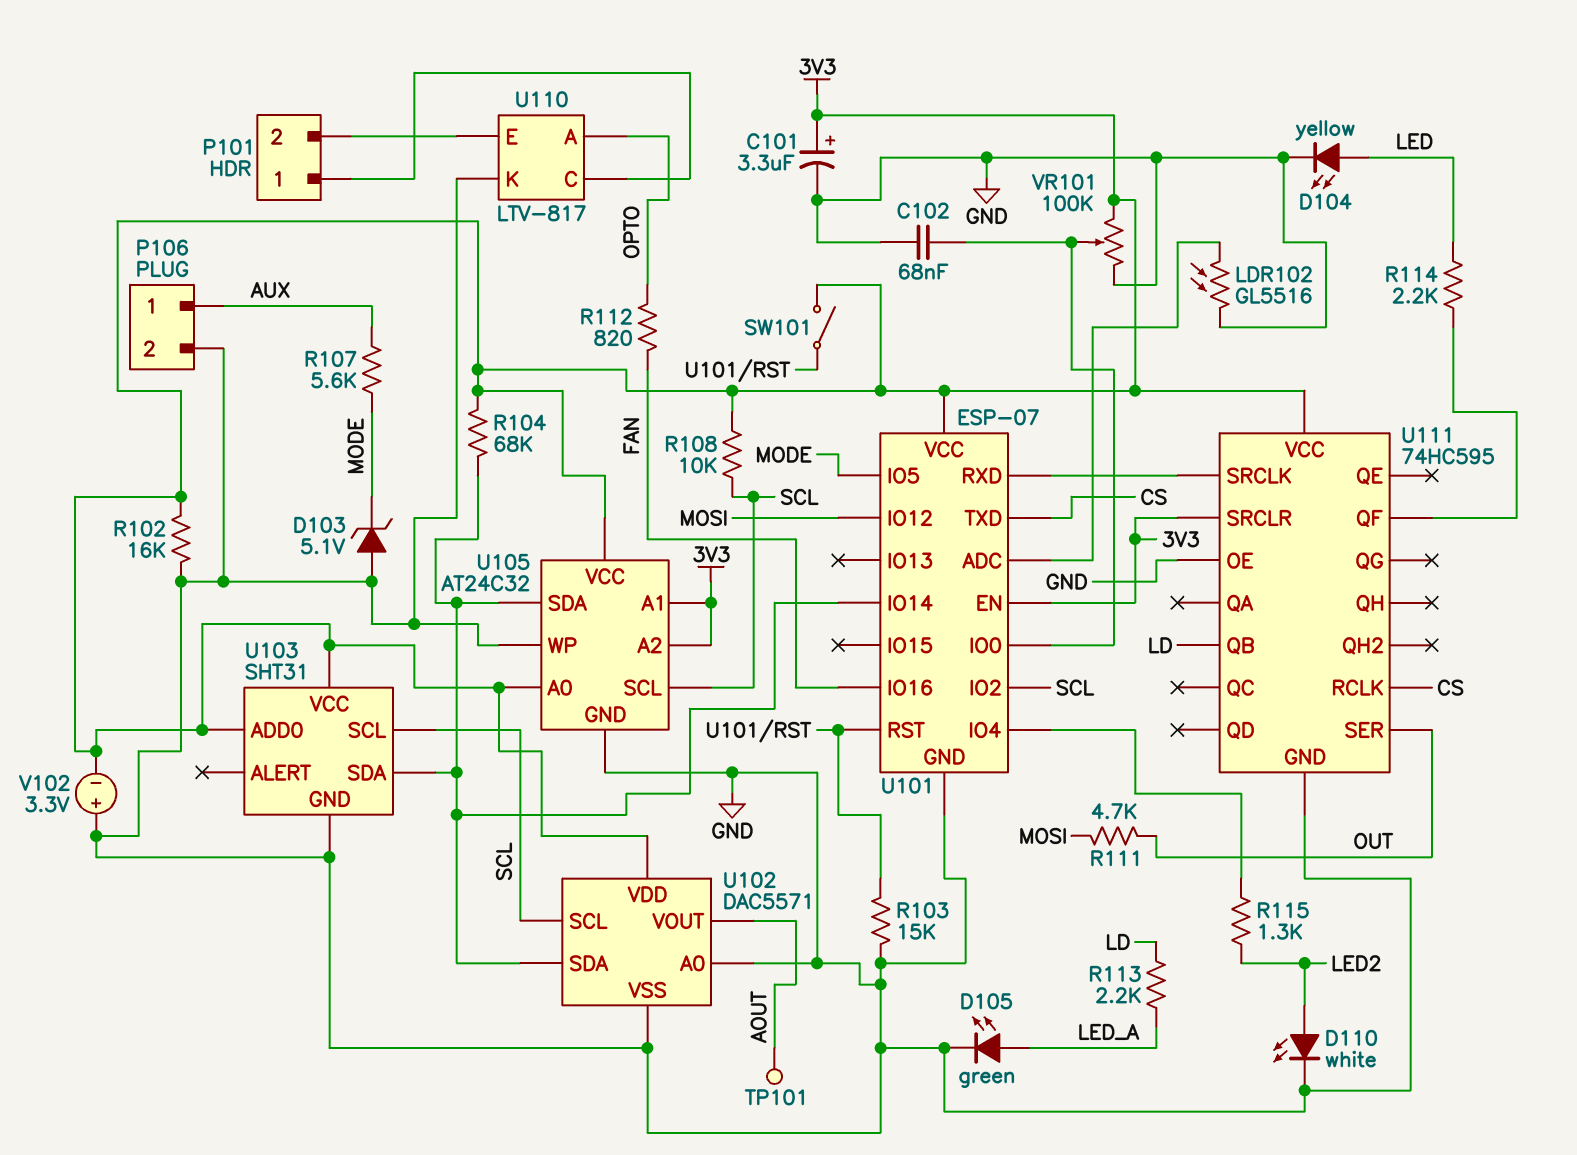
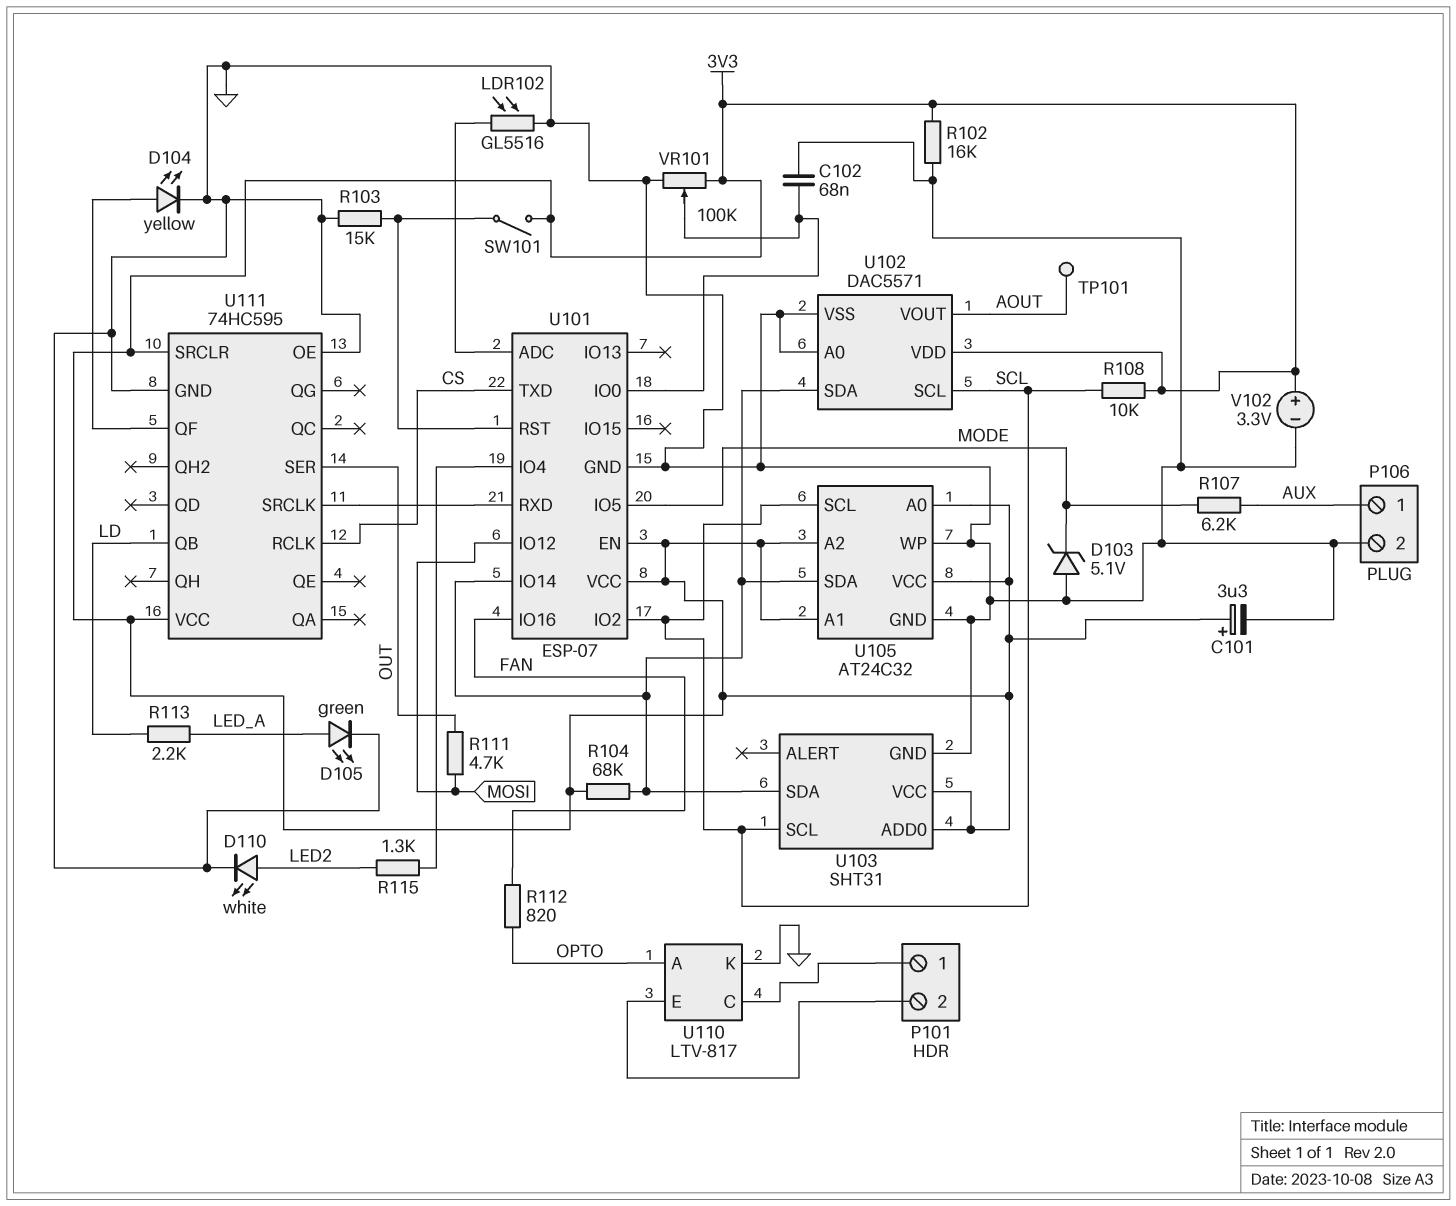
D104: LED yellow (A LED, K GND) -> LED yellow (A U111/QF, K GND)
R107: 5.6k (AUX, MODE) -> 6.2k (AUX, MODE)
R114: 2.2k (LED, U111/QF) -> none
V102: 3.3V (plus GND, minus 3V3) -> 3.3V (plus 3V3, minus GND)

